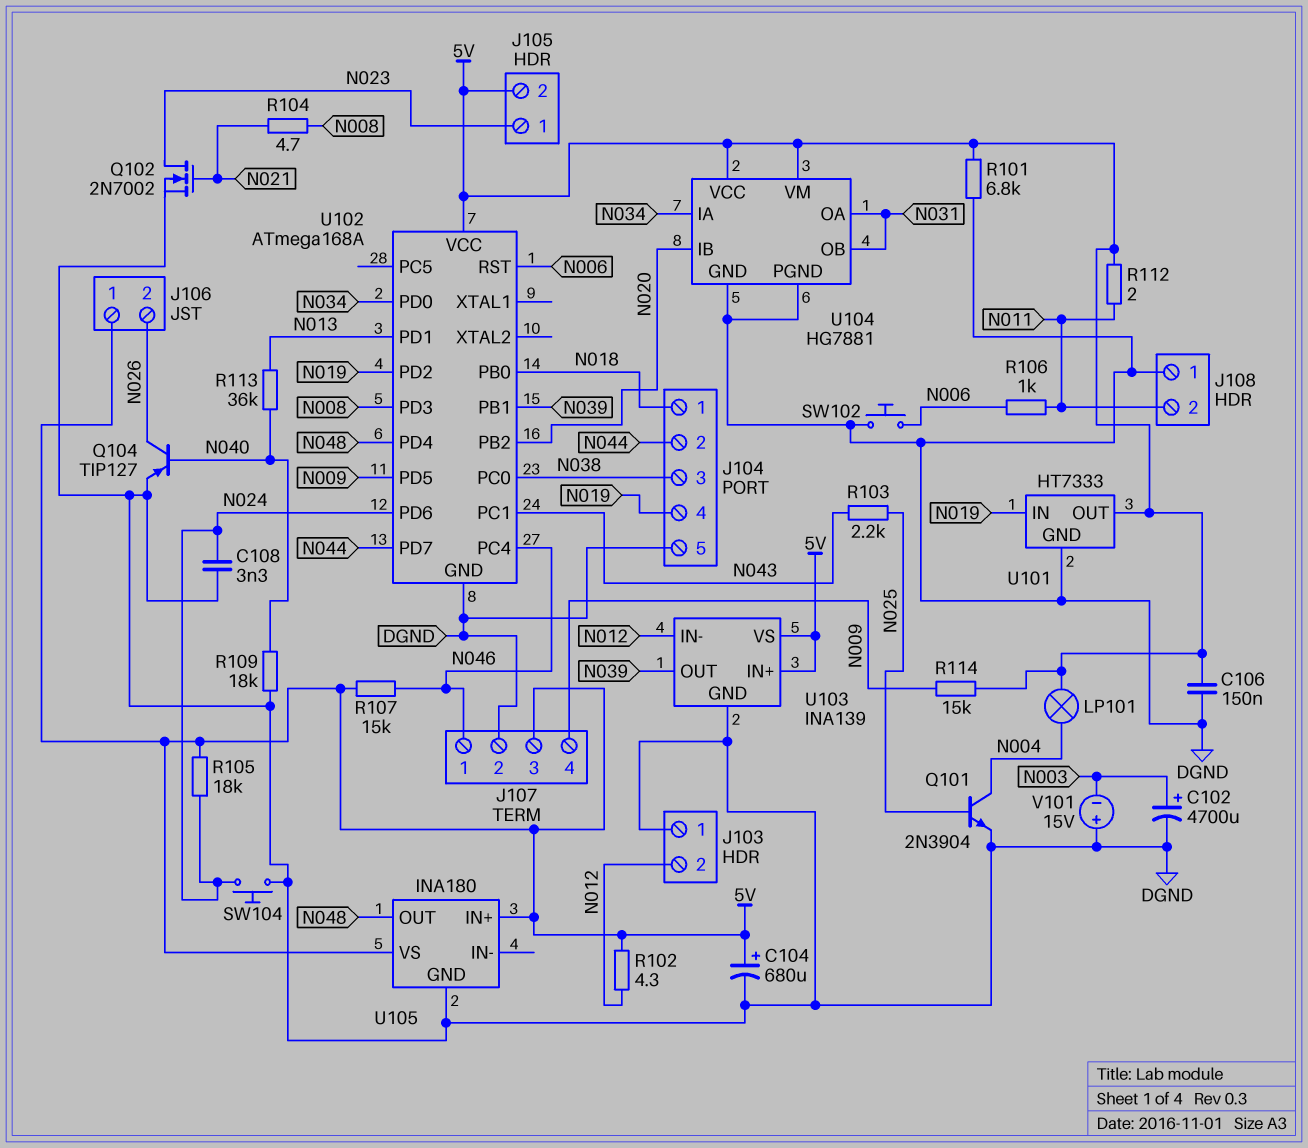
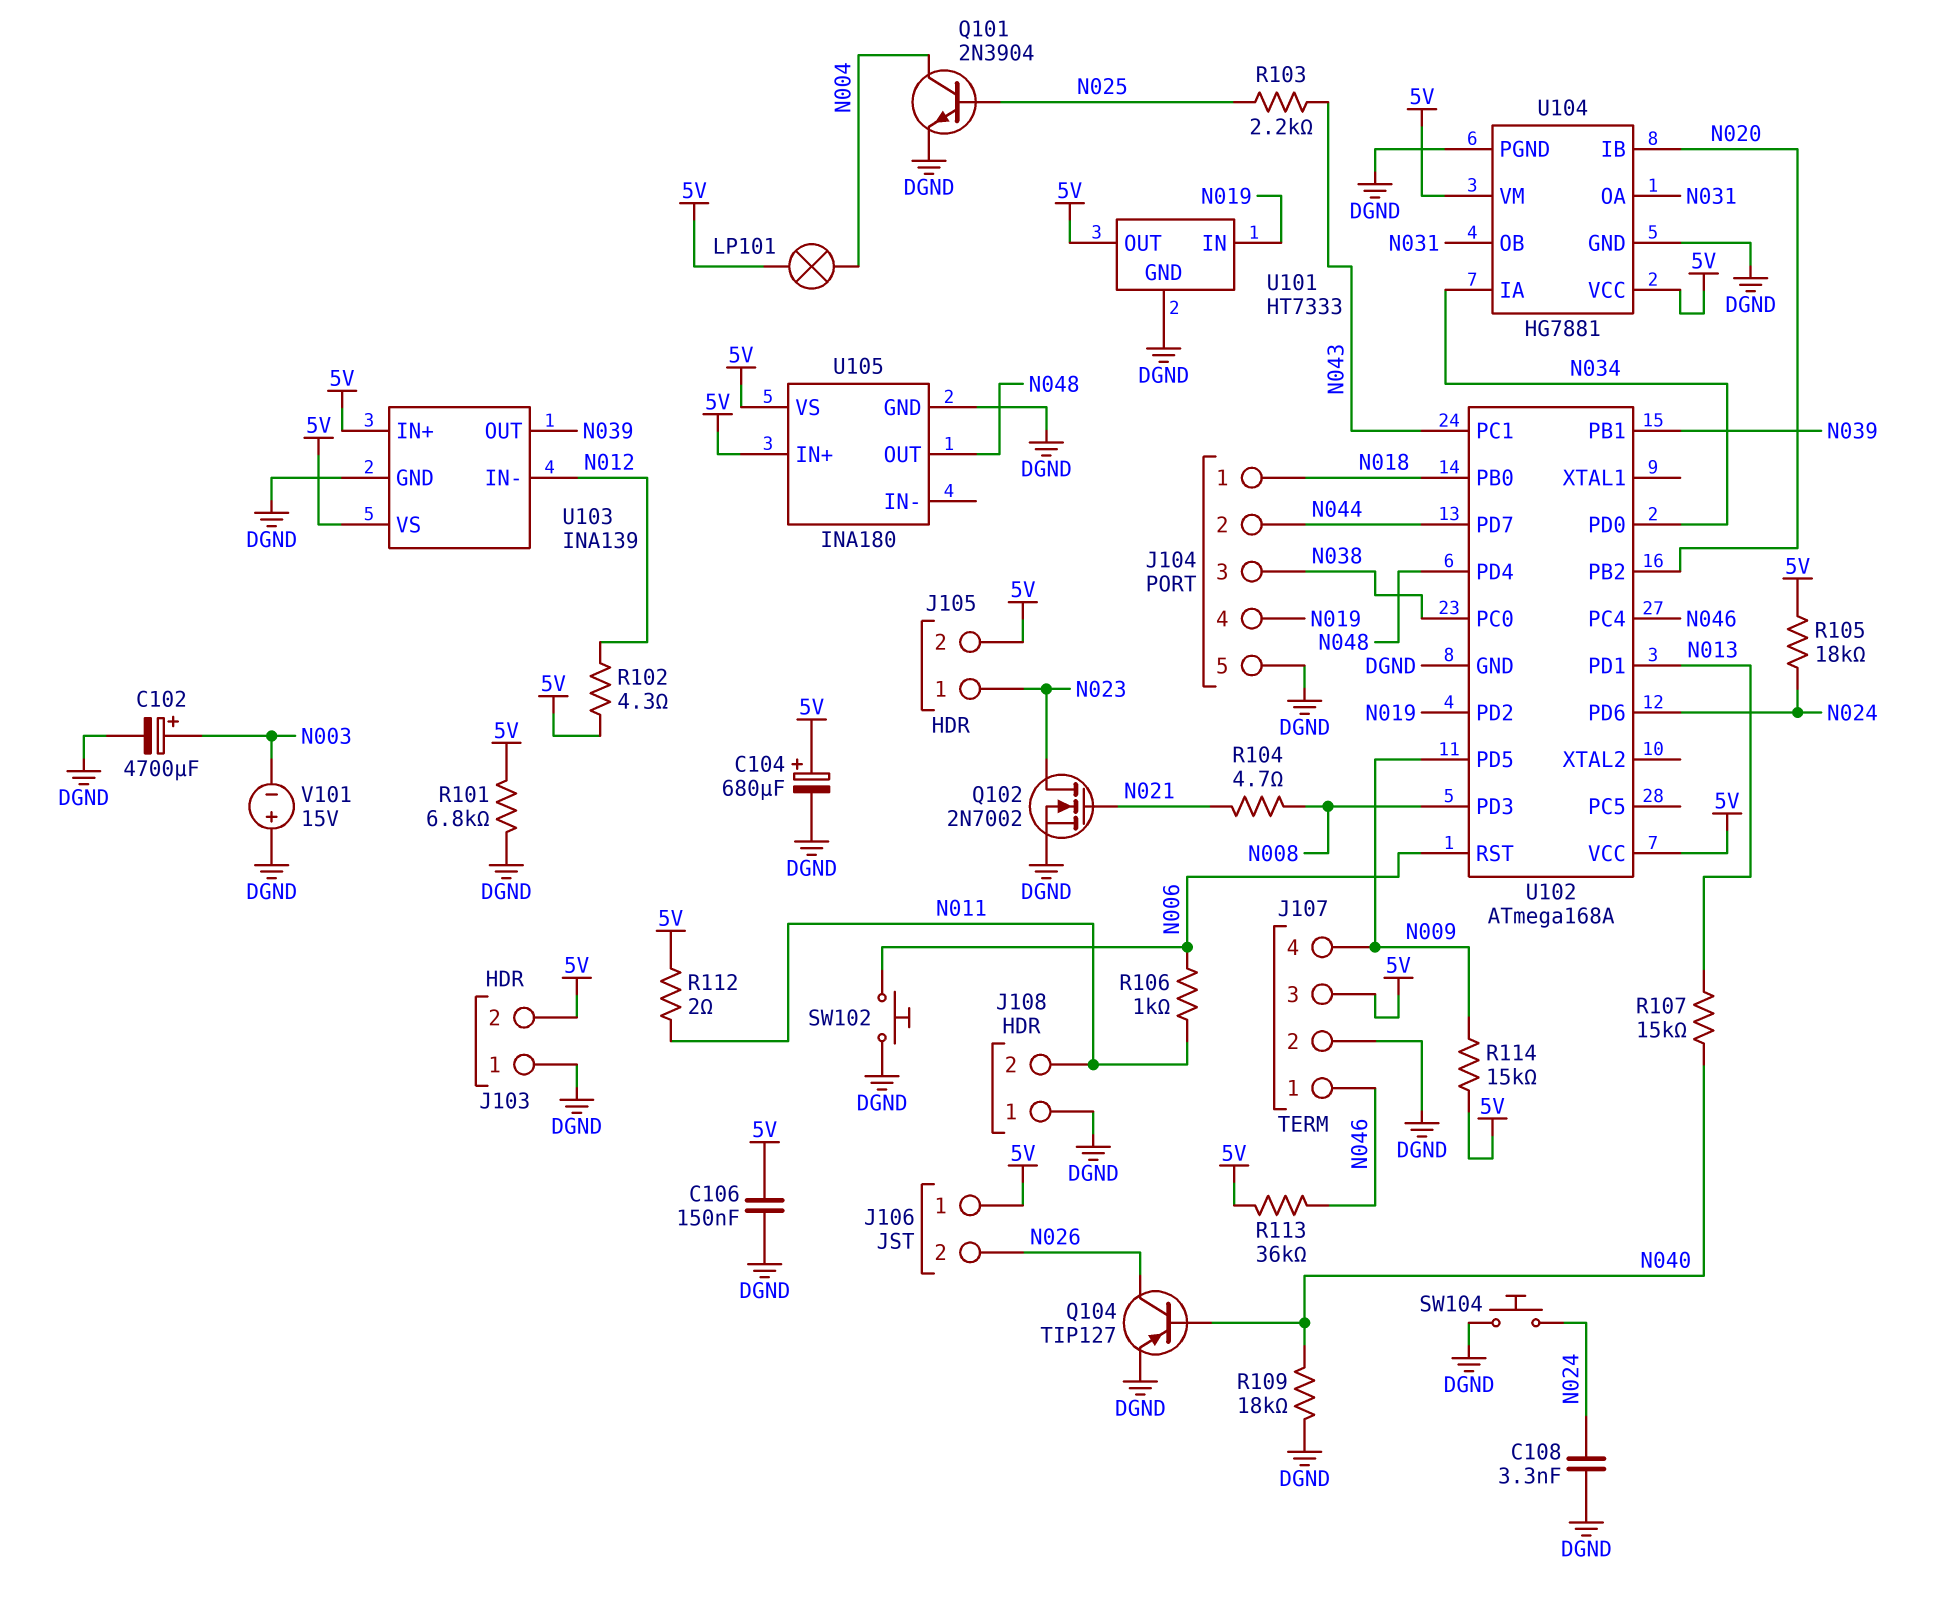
J103 pin 2: N012 -> 5V
R107: 15k (5V, N046) -> 15k (N013, N040)
R113: 36k (N013, N040) -> 36k (5V, N046)

